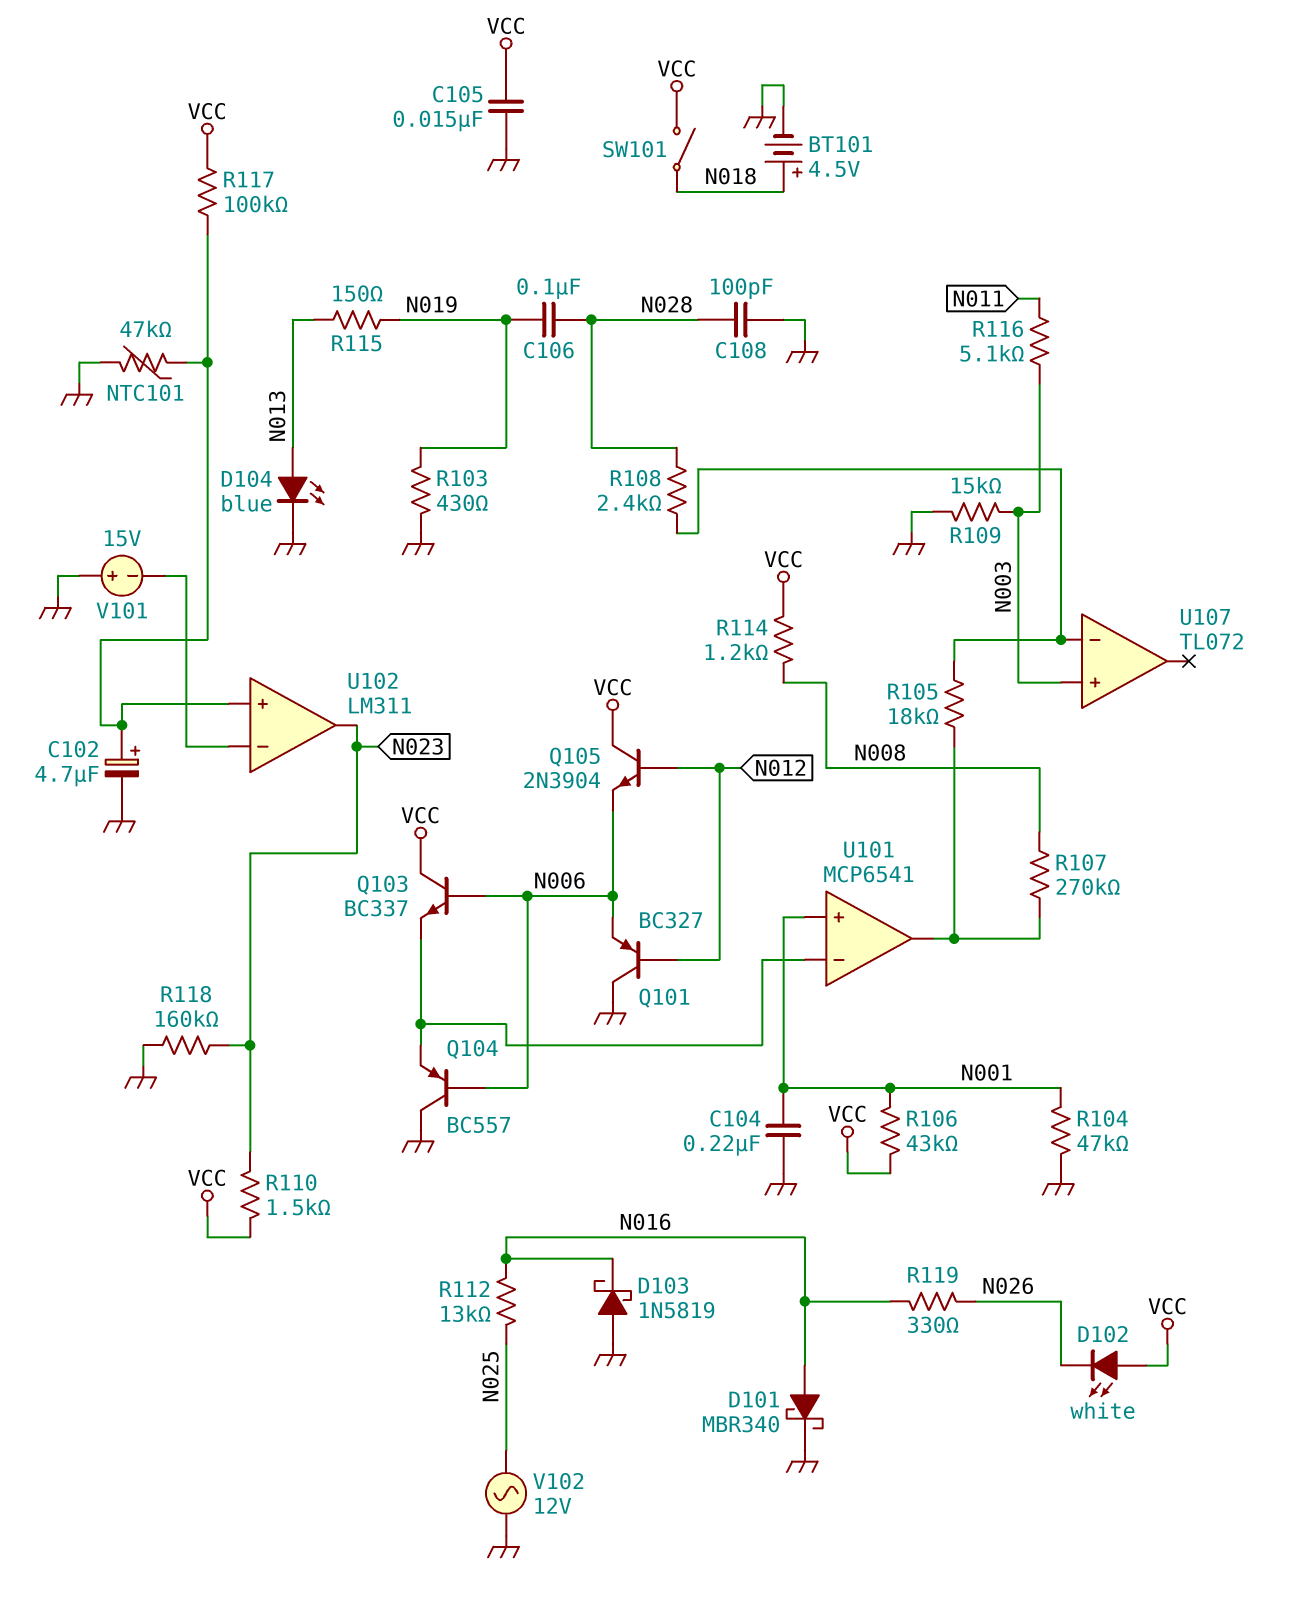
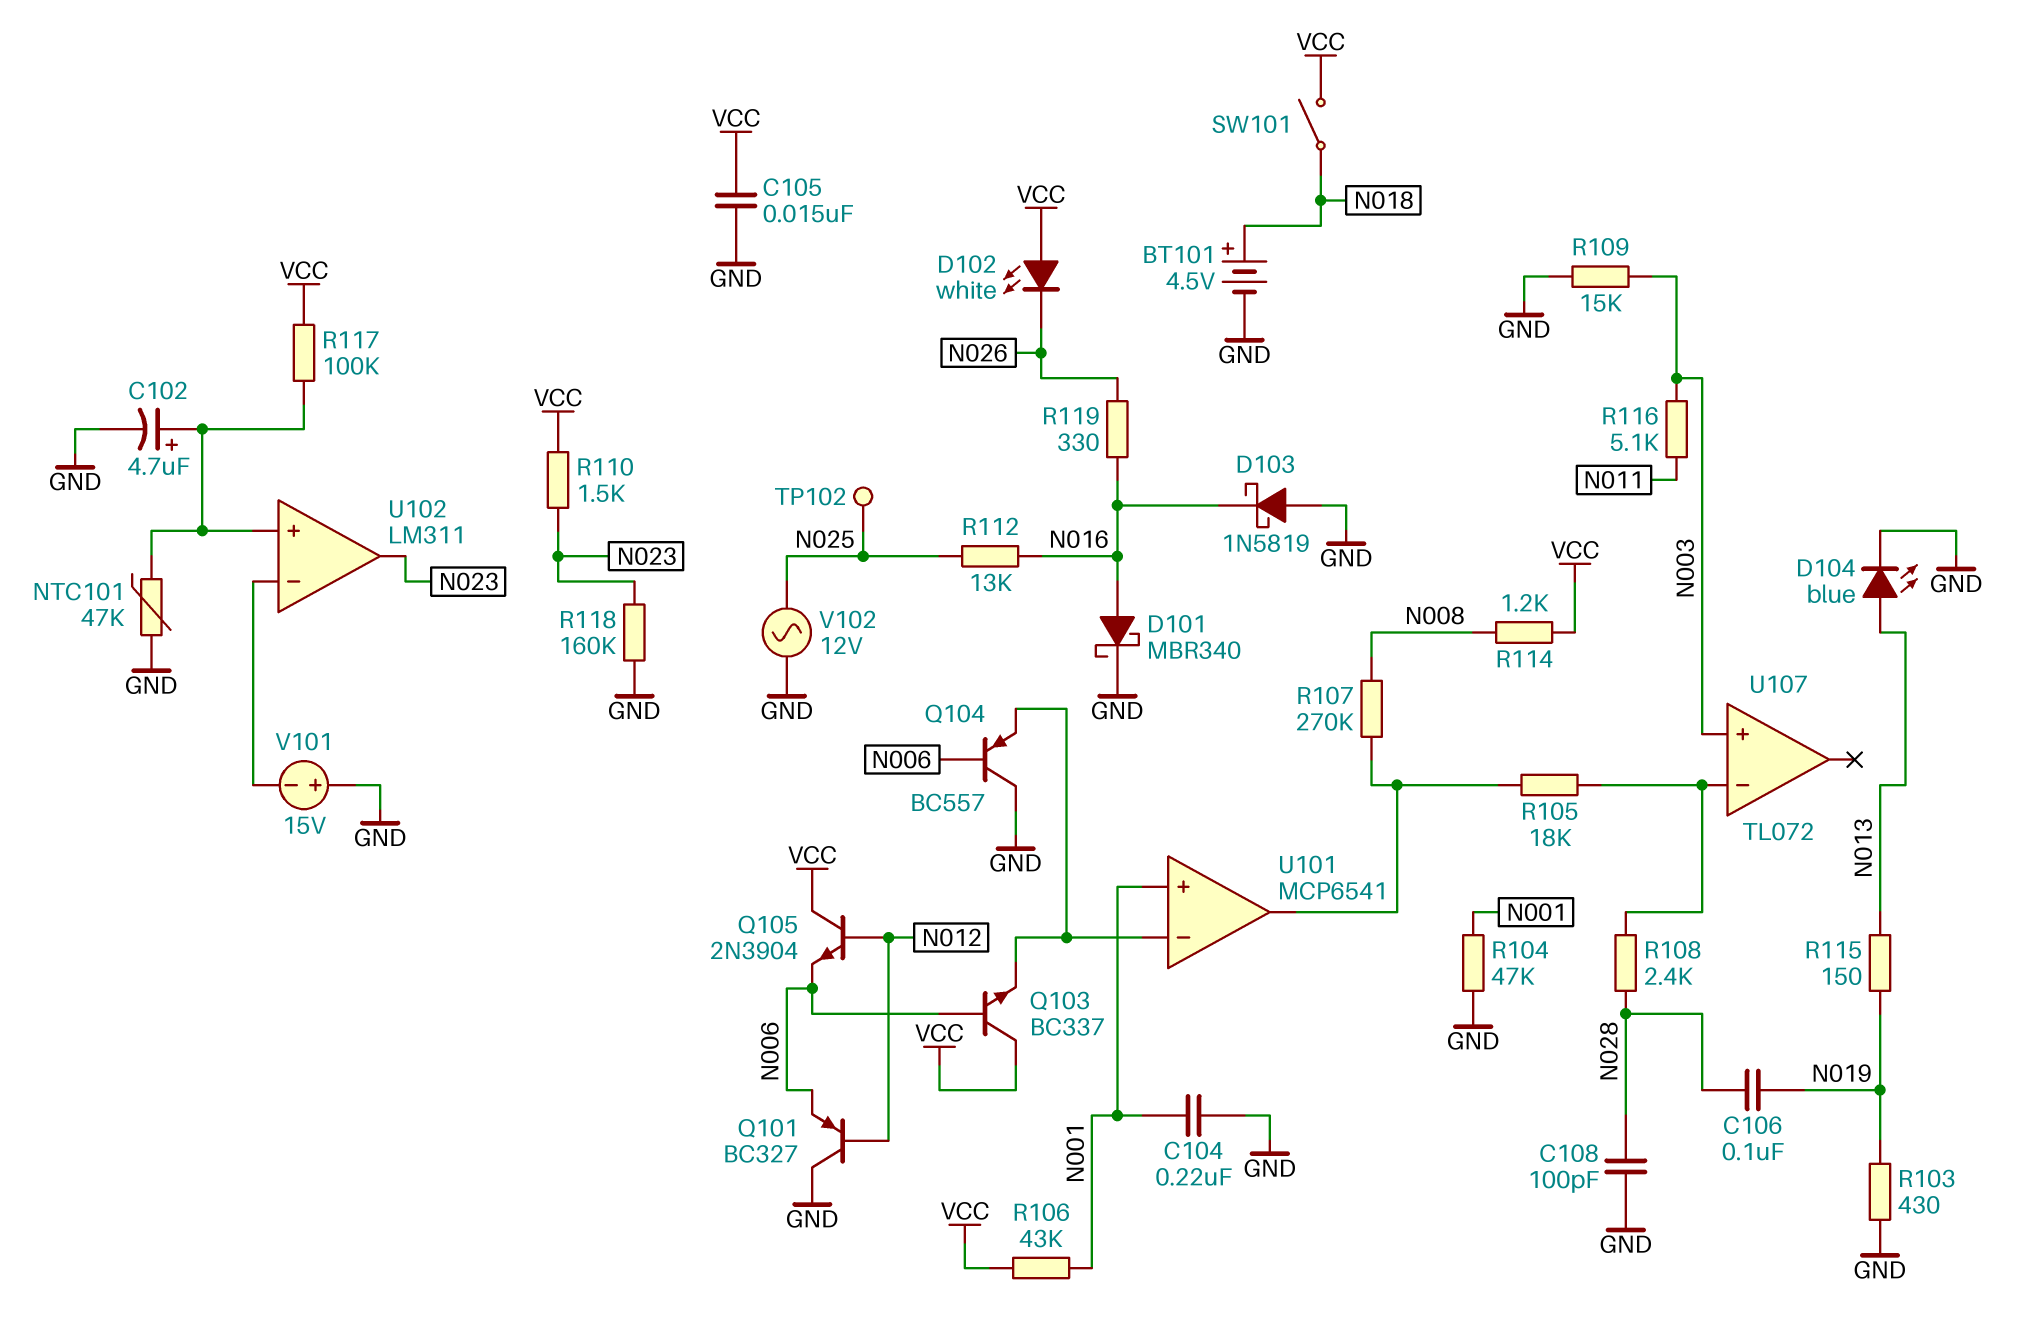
TP102: none -> test point (N025)

